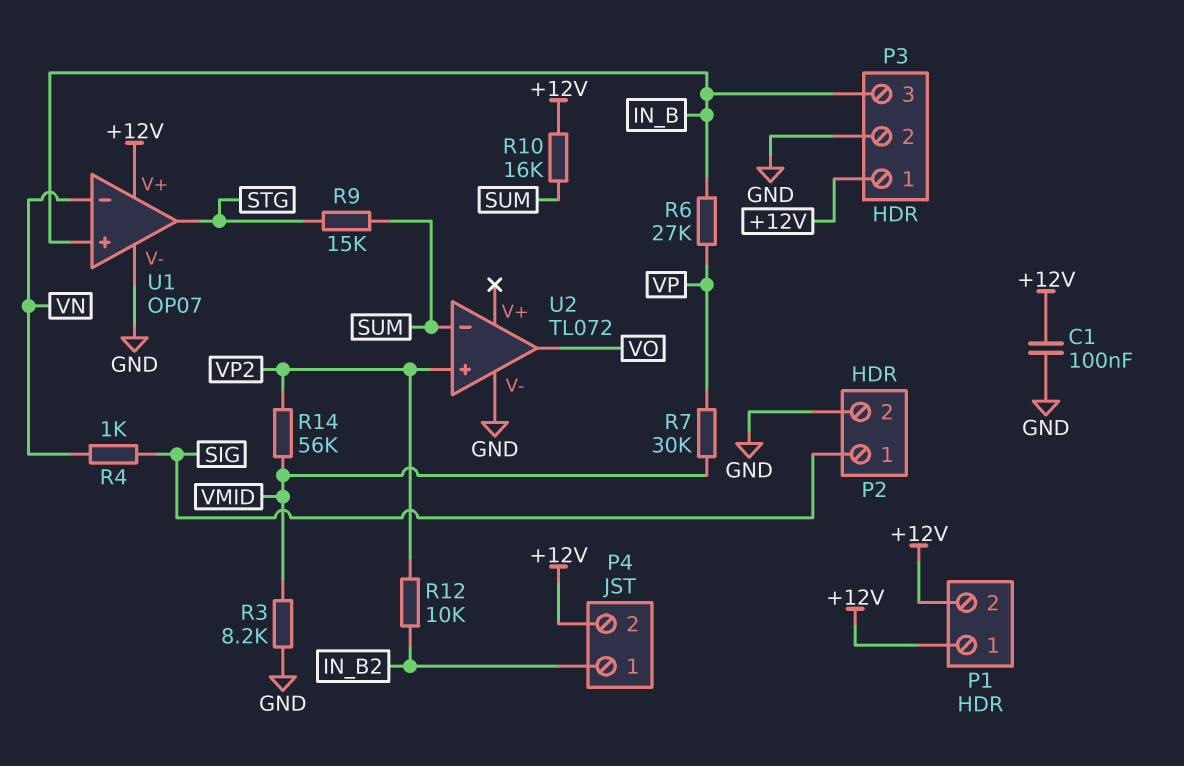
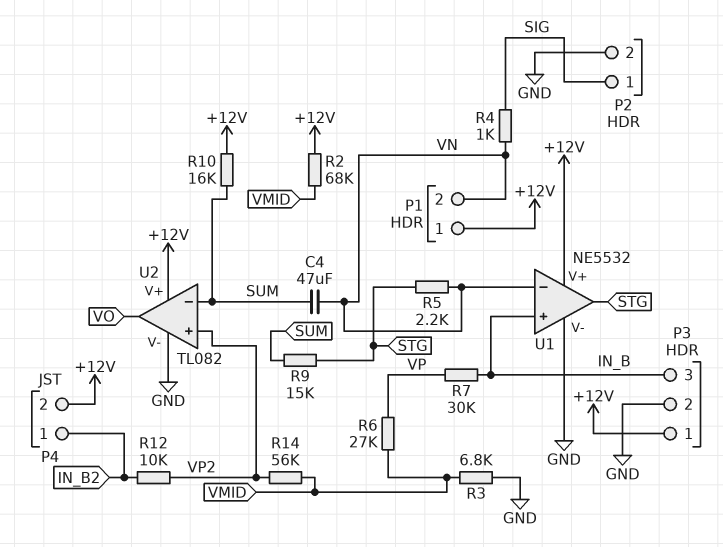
C1: 100nF (+12V, GND) -> none
C4: none -> 47uF (SUM, VN)
P1 pin 2: +12V -> VN
R2: none -> 68k (+12V, VMID)
R3: 8.2k (GND, VMID) -> 6.8k (GND, VMID)
R5: none -> 2.2k (STG, VN)
R6: 27k (IN_B, VP) -> 27k (VMID, VP)
R7: 30k (VMID, VP) -> 30k (IN_B, VP)
U1: OP07 -> NE5532
U2: TL072 -> TL082
U2 pin V+: none -> +12V

